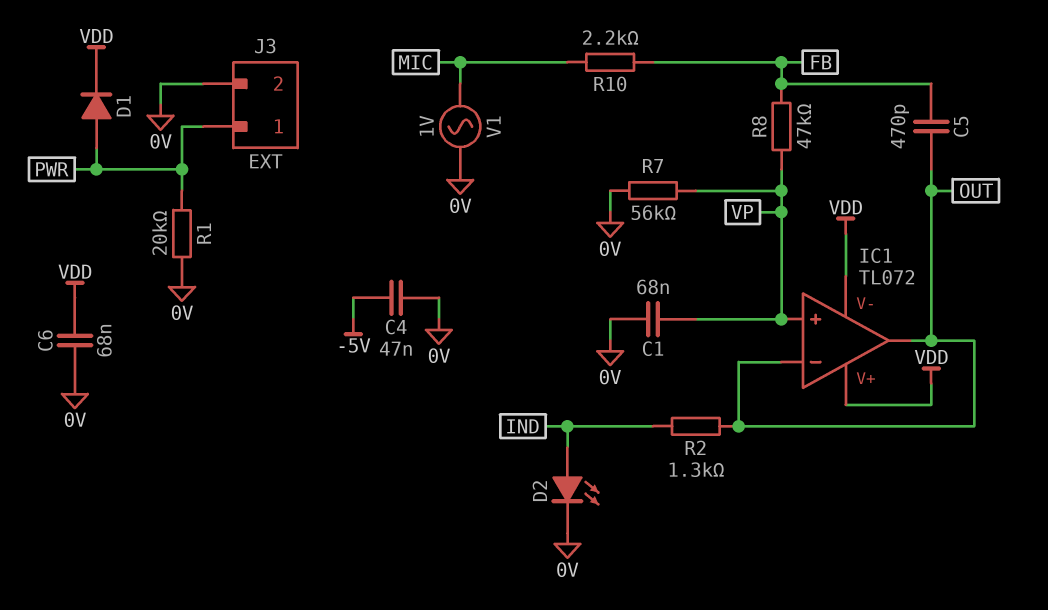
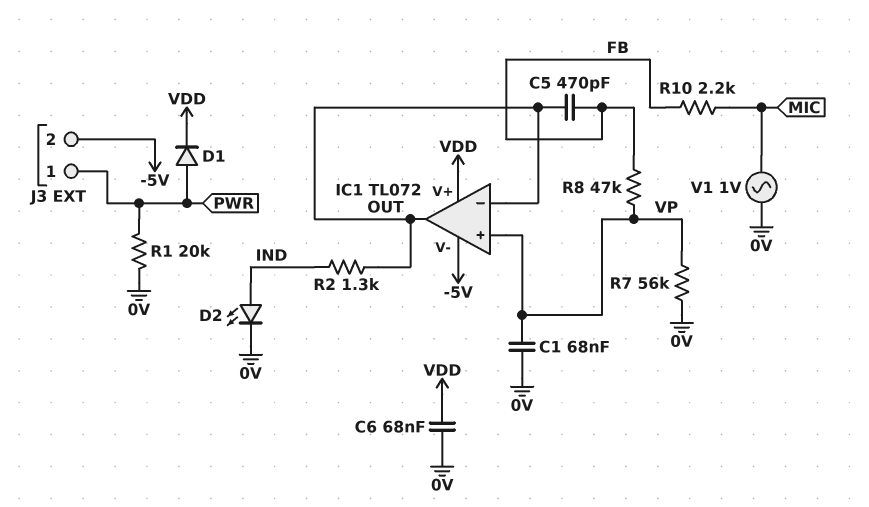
C4: 47nF (-5V, 0V) -> none
IC1 pin V-: VDD -> -5V
J3 pin 2: 0V -> -5V

